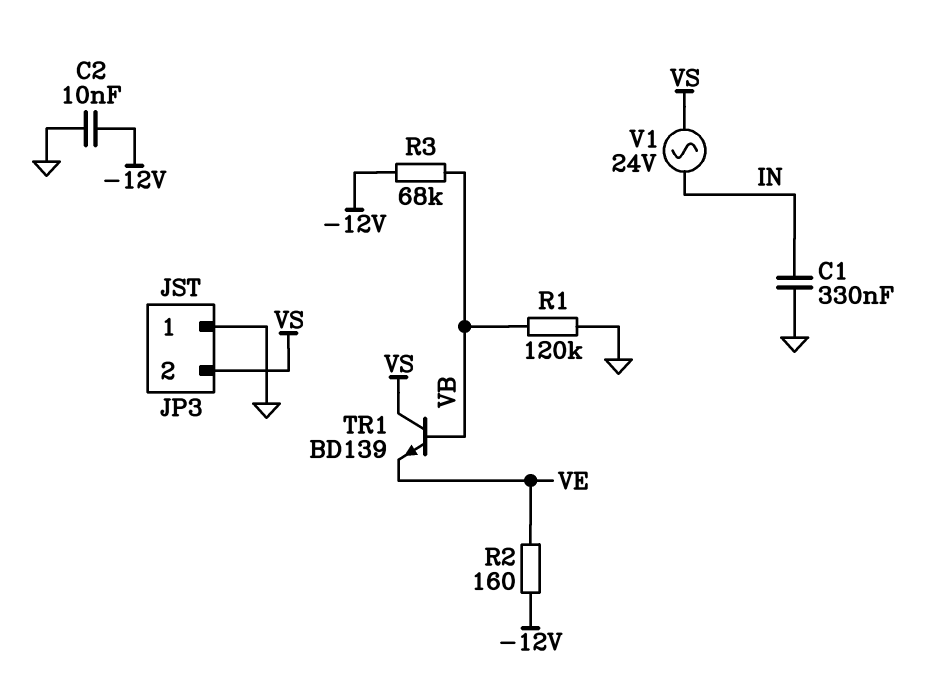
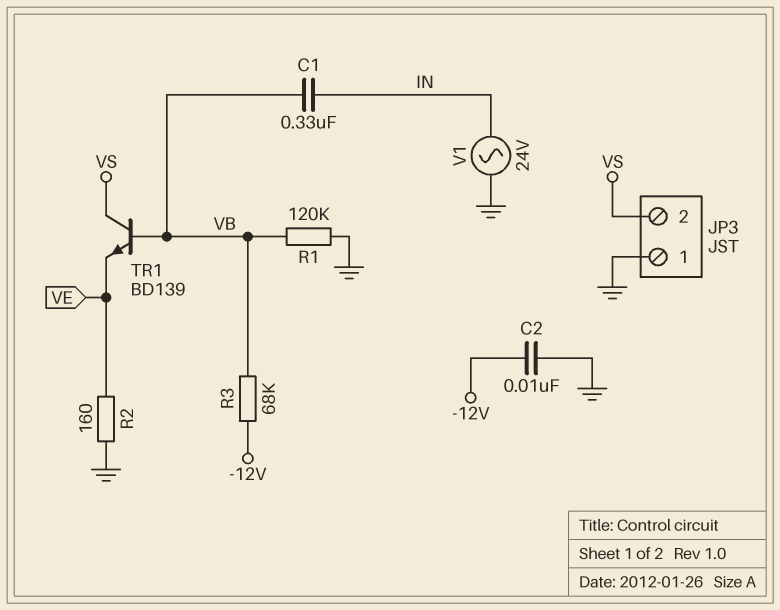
C1: 330nF (GND, IN) -> 330nF (IN, VB)
R2: 160 (-12V, VE) -> 160 (GND, VE)
V1: AC 24V (IN, VS) -> AC 24V (GND, IN)

